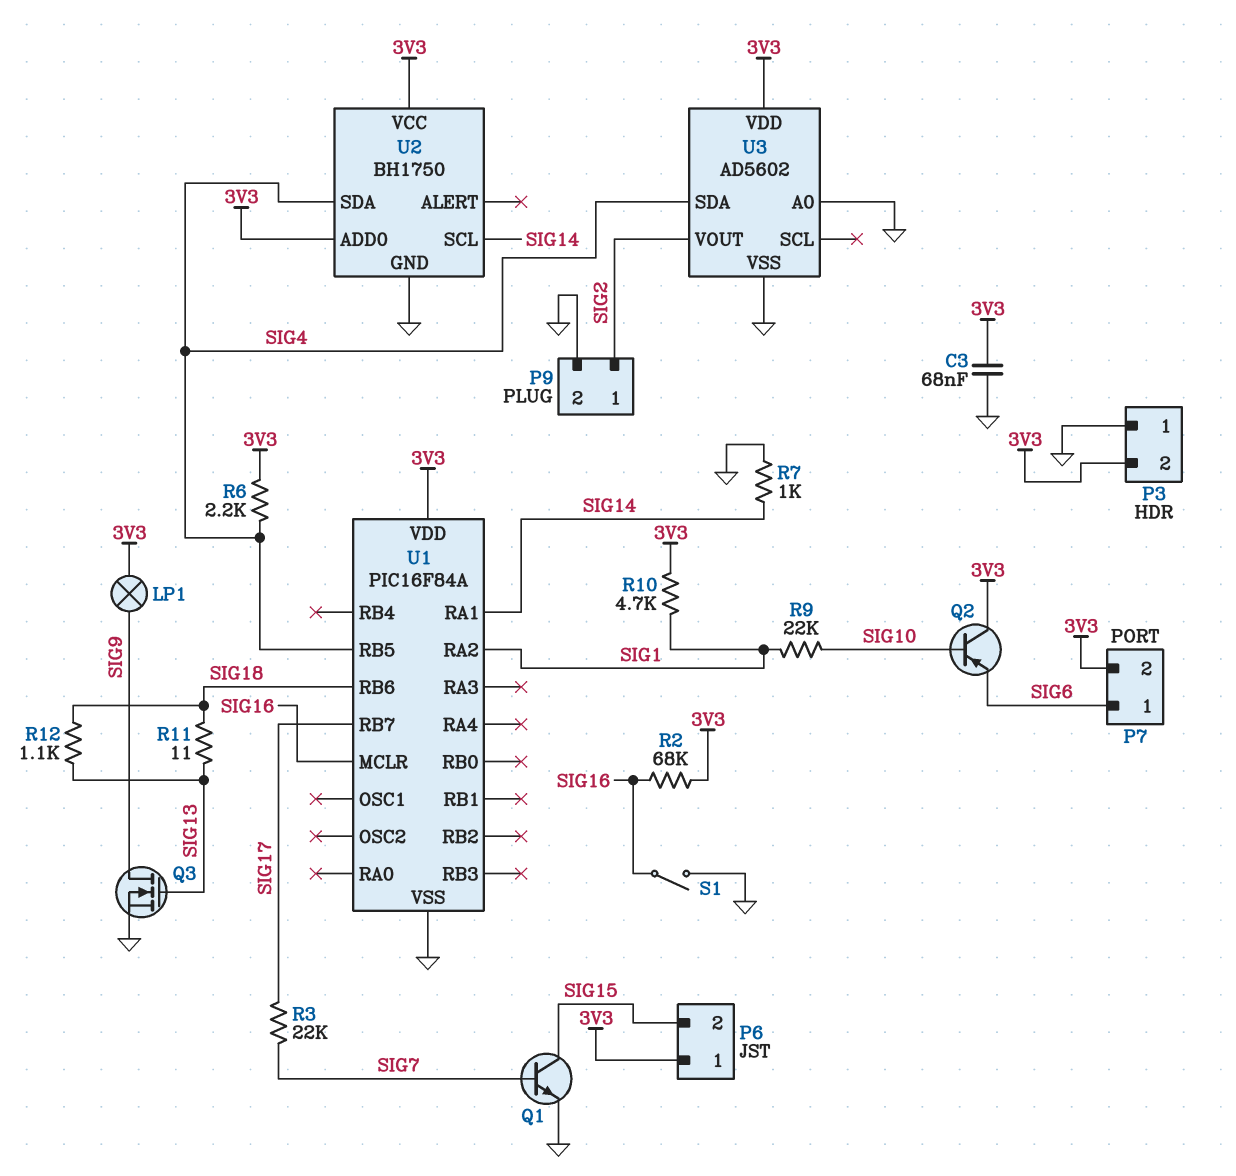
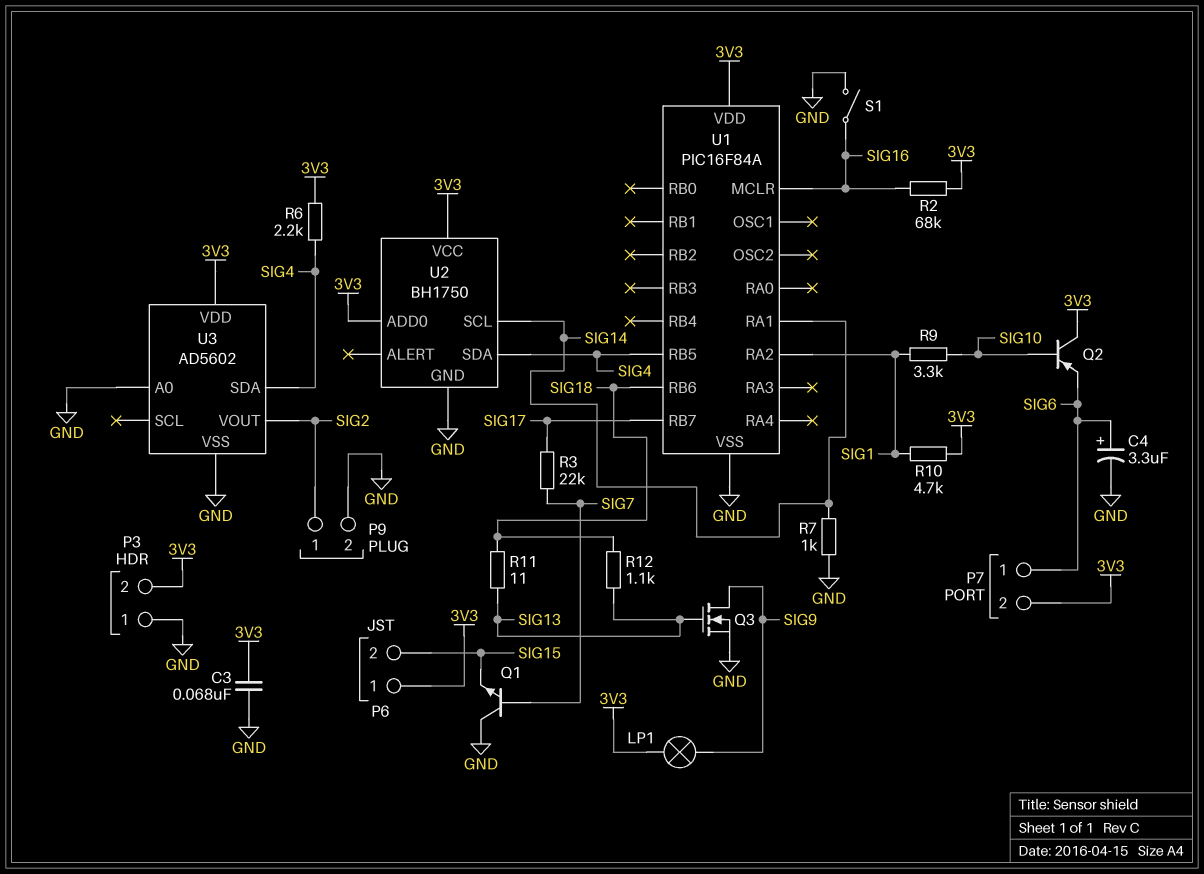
C4: none -> 3.3uF (plus SIG6, minus GND)
Q1: NPN (B SIG7, C SIG15, E GND) -> NPN (B SIG7, C GND, E SIG15)
R9: 22k (SIG1, SIG10) -> 3.3k (SIG1, SIG10)

